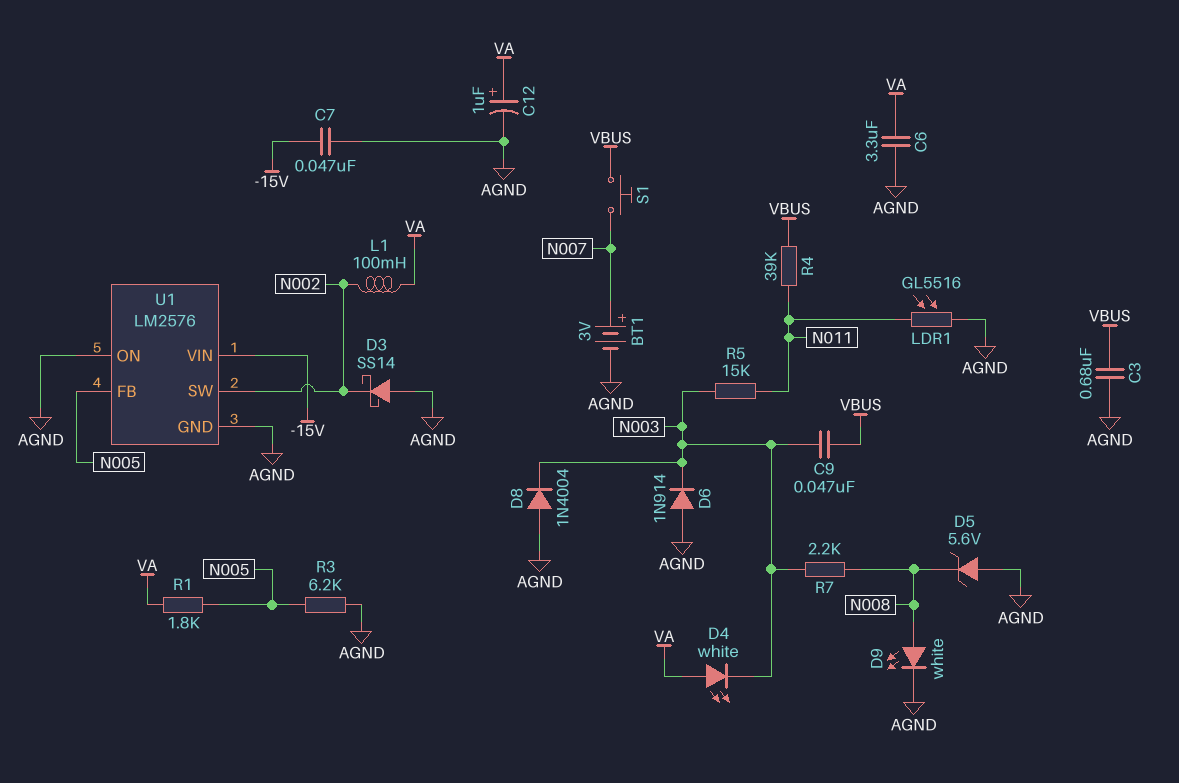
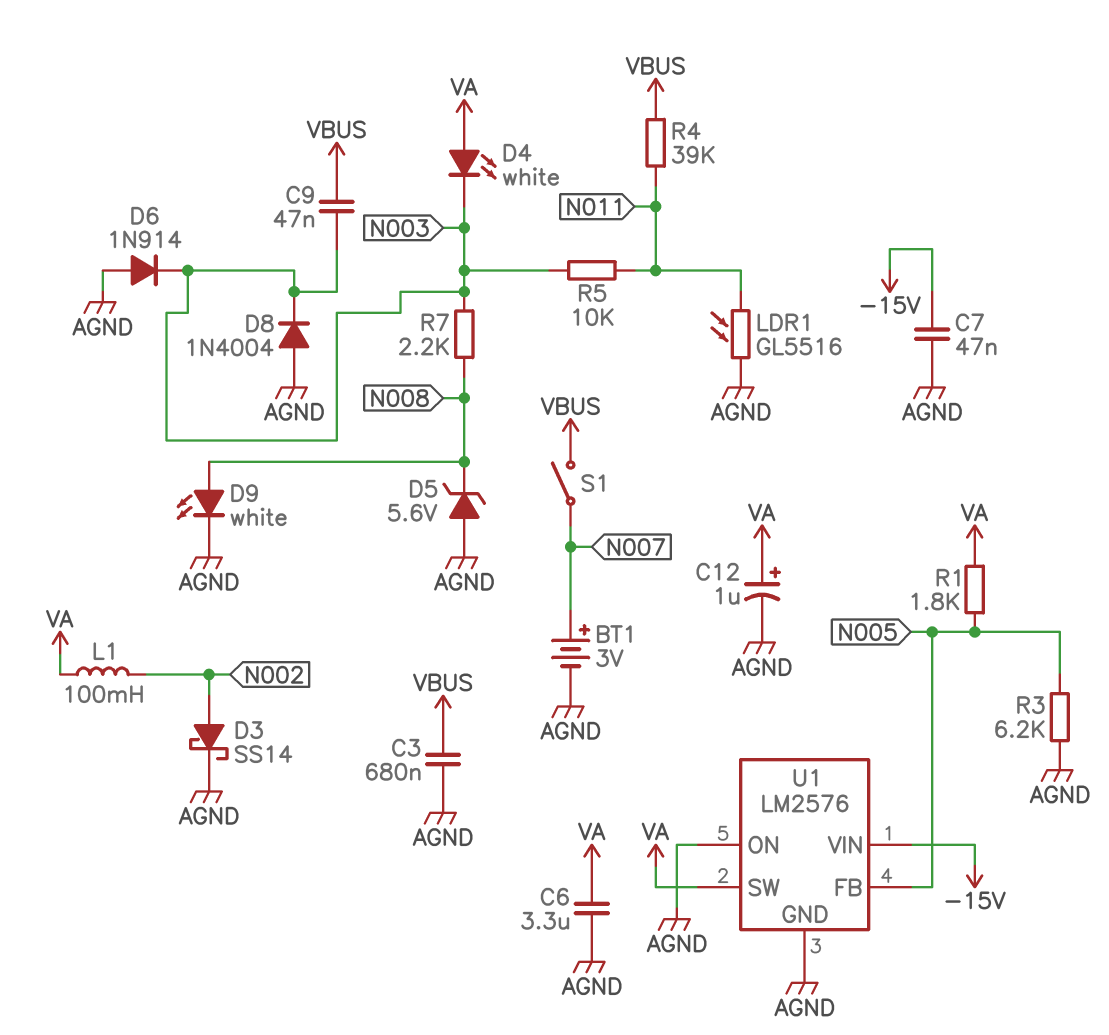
D3: schottky SS14 (A AGND, K N002) -> schottky SS14 (A N002, K AGND)
R5: 15k (N003, N011) -> 10k (N003, N011)
S1: button (N007, VBUS) -> switch (N007, VBUS)
U1 pin SW: N002 -> VA

